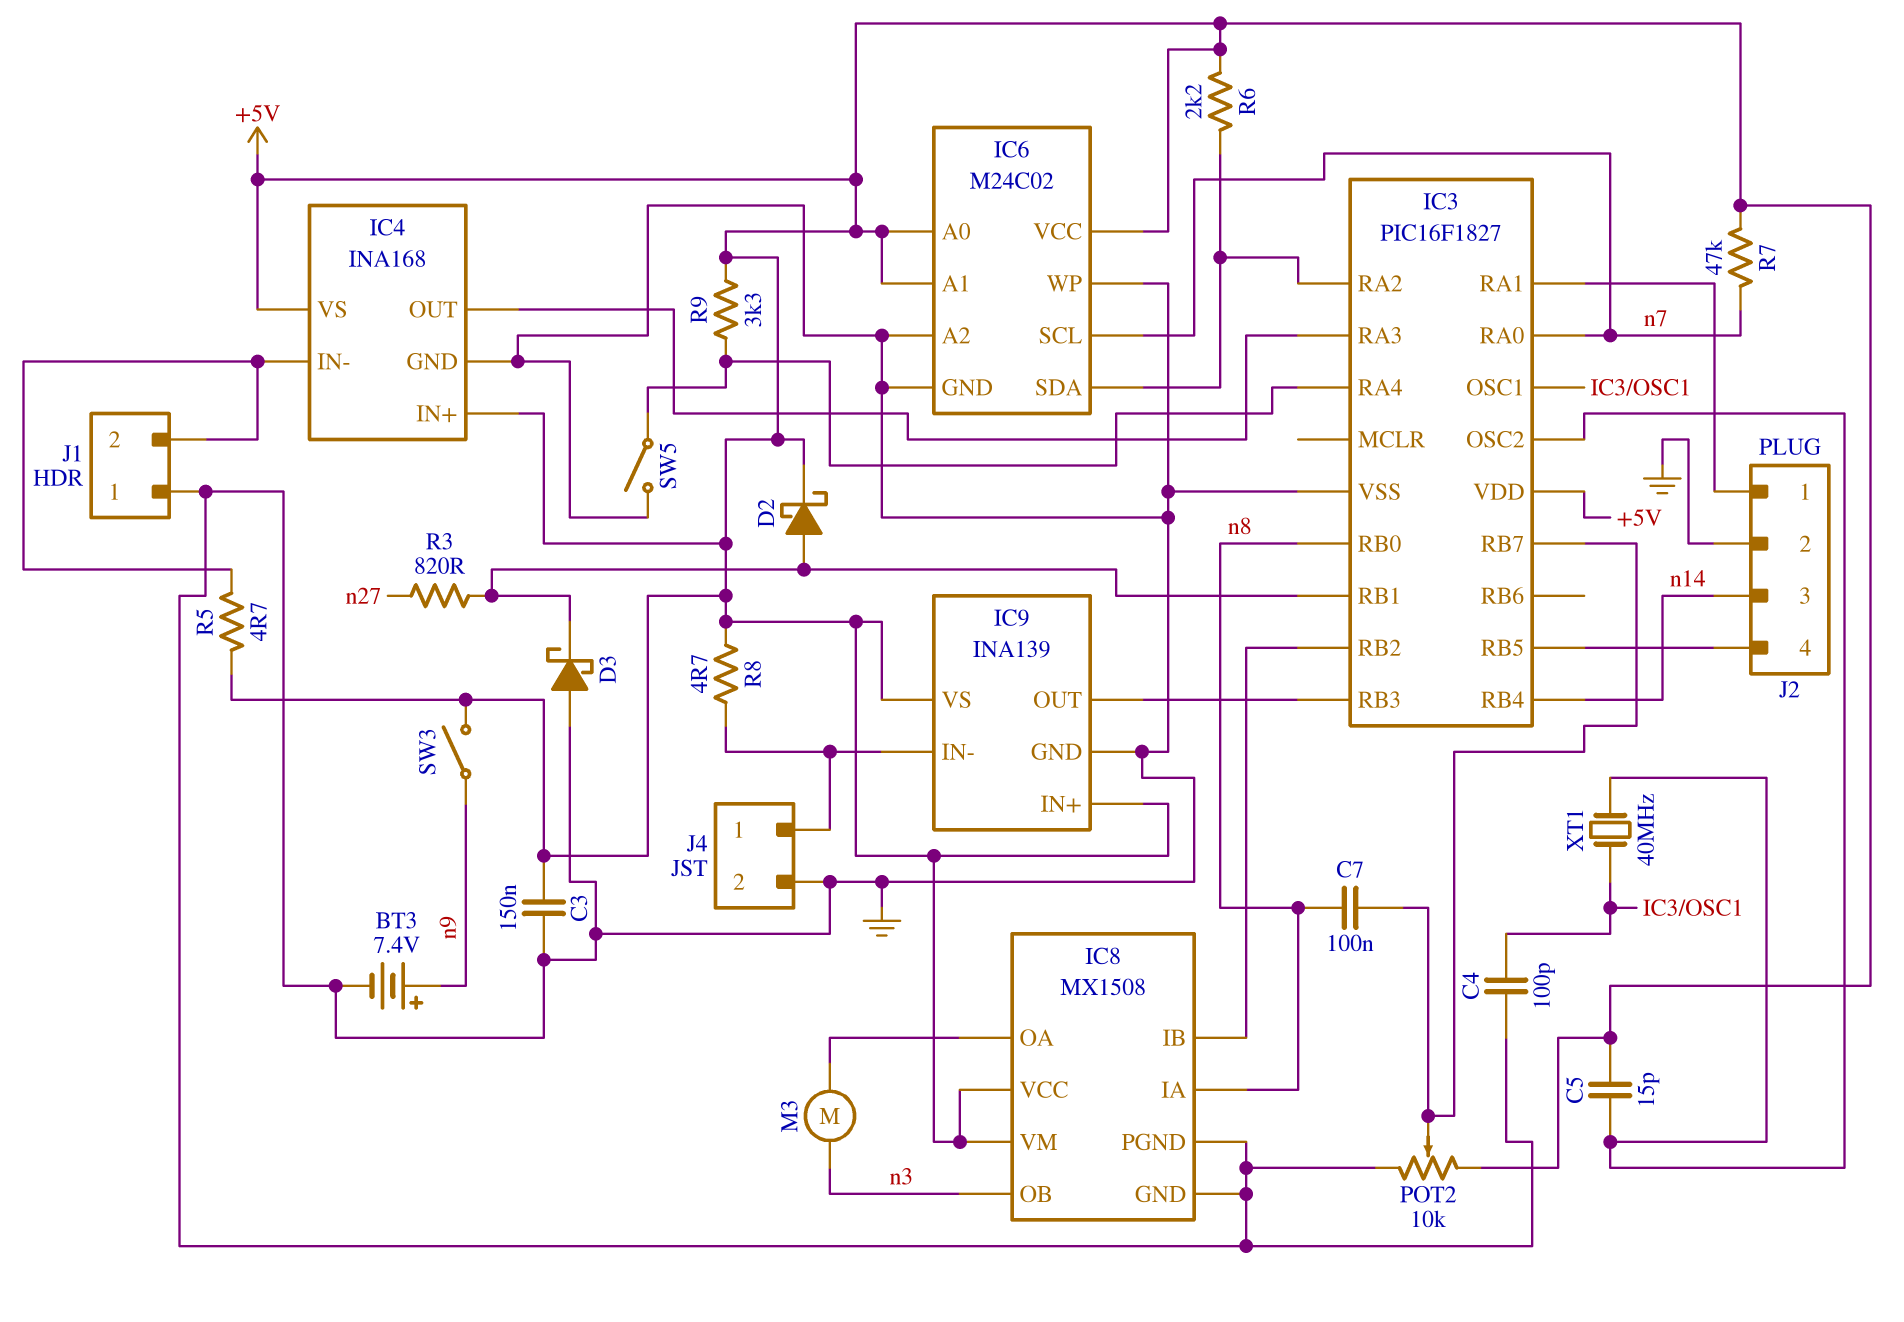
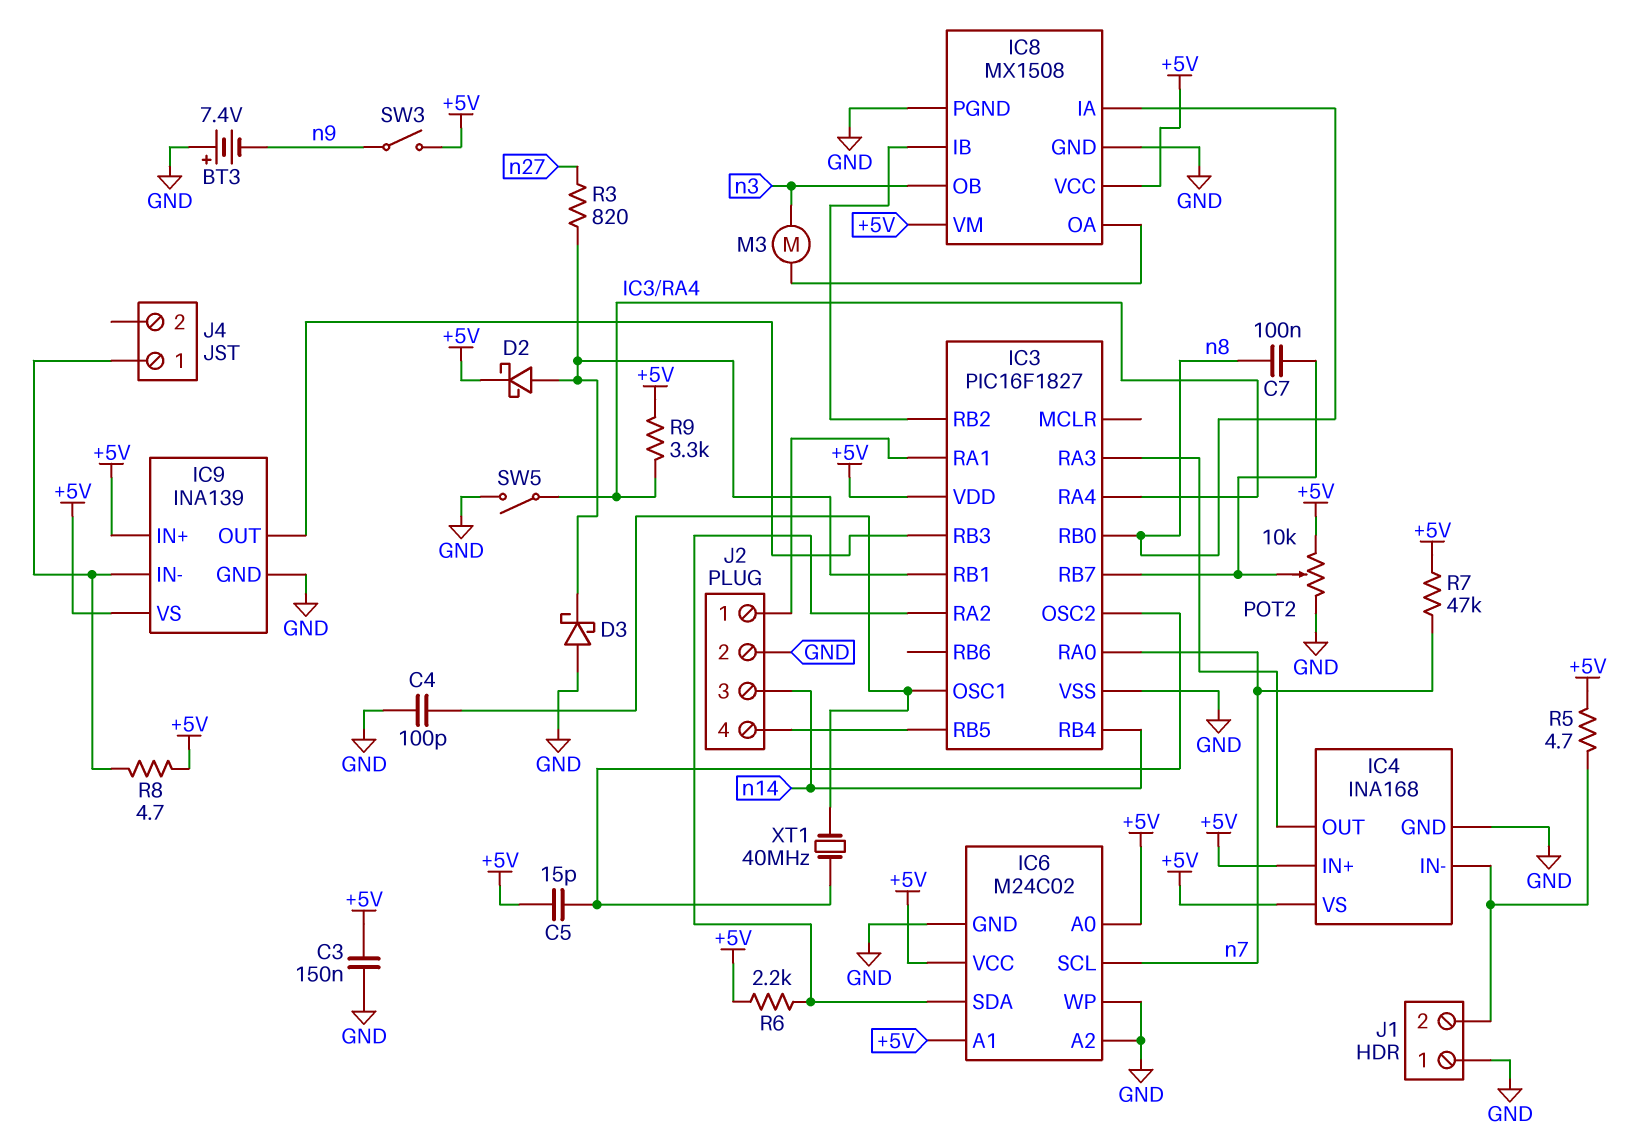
BT3: 7.4V (plus n9, minus GND) -> 7.4V (plus GND, minus n9)
J4 pin 2: GND -> none

